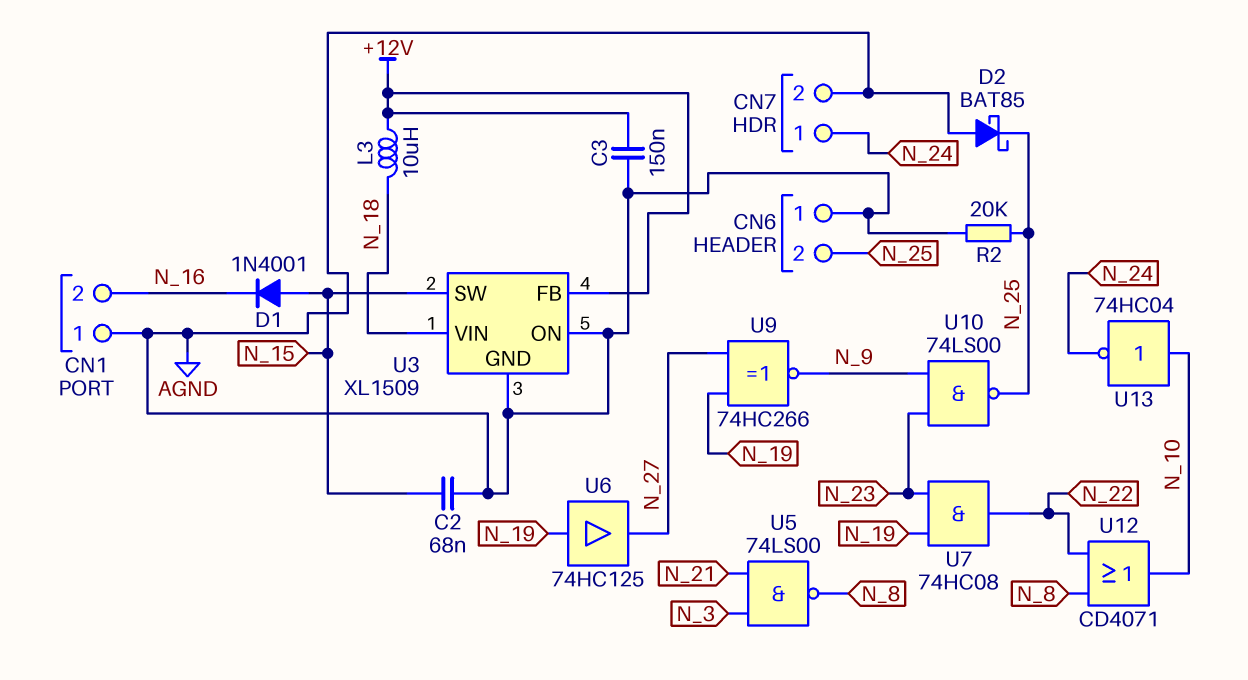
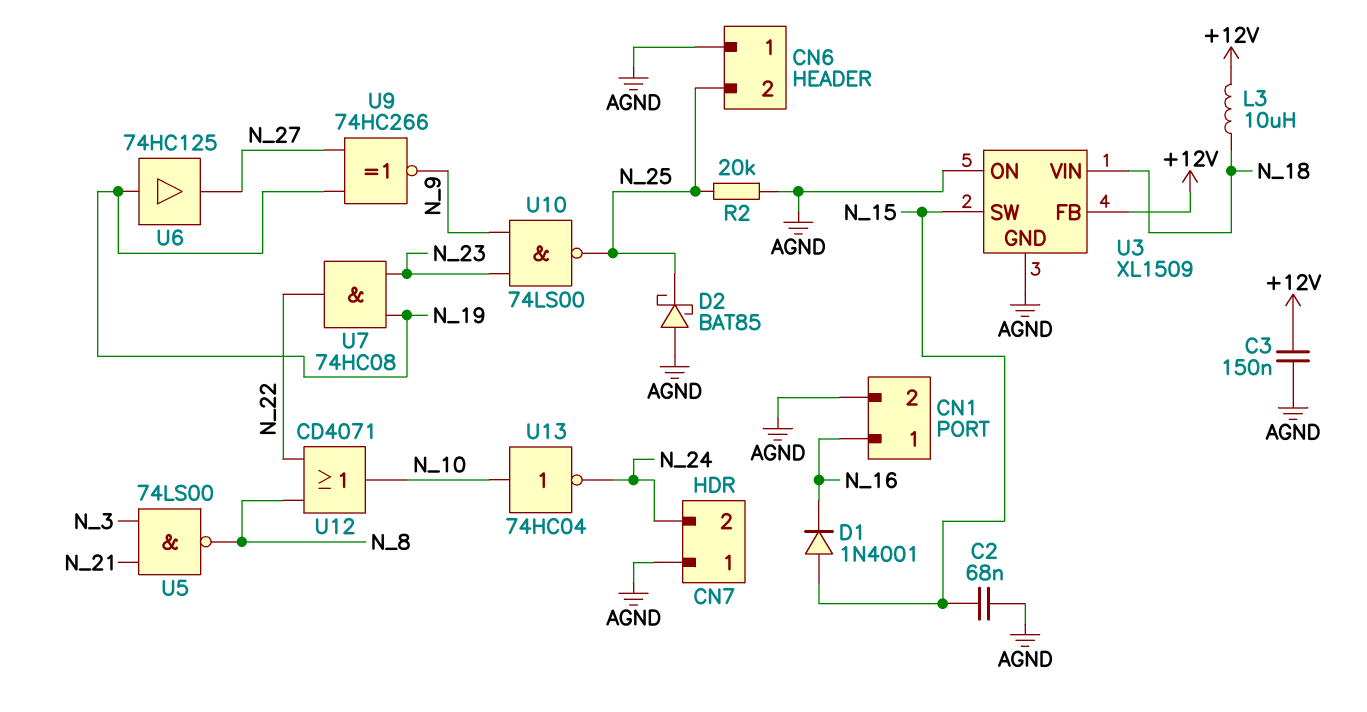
CN1 pin 1: AGND -> N_16
CN1 pin 2: N_16 -> AGND
CN7 pin 1: N_24 -> AGND
CN7 pin 2: AGND -> N_24

